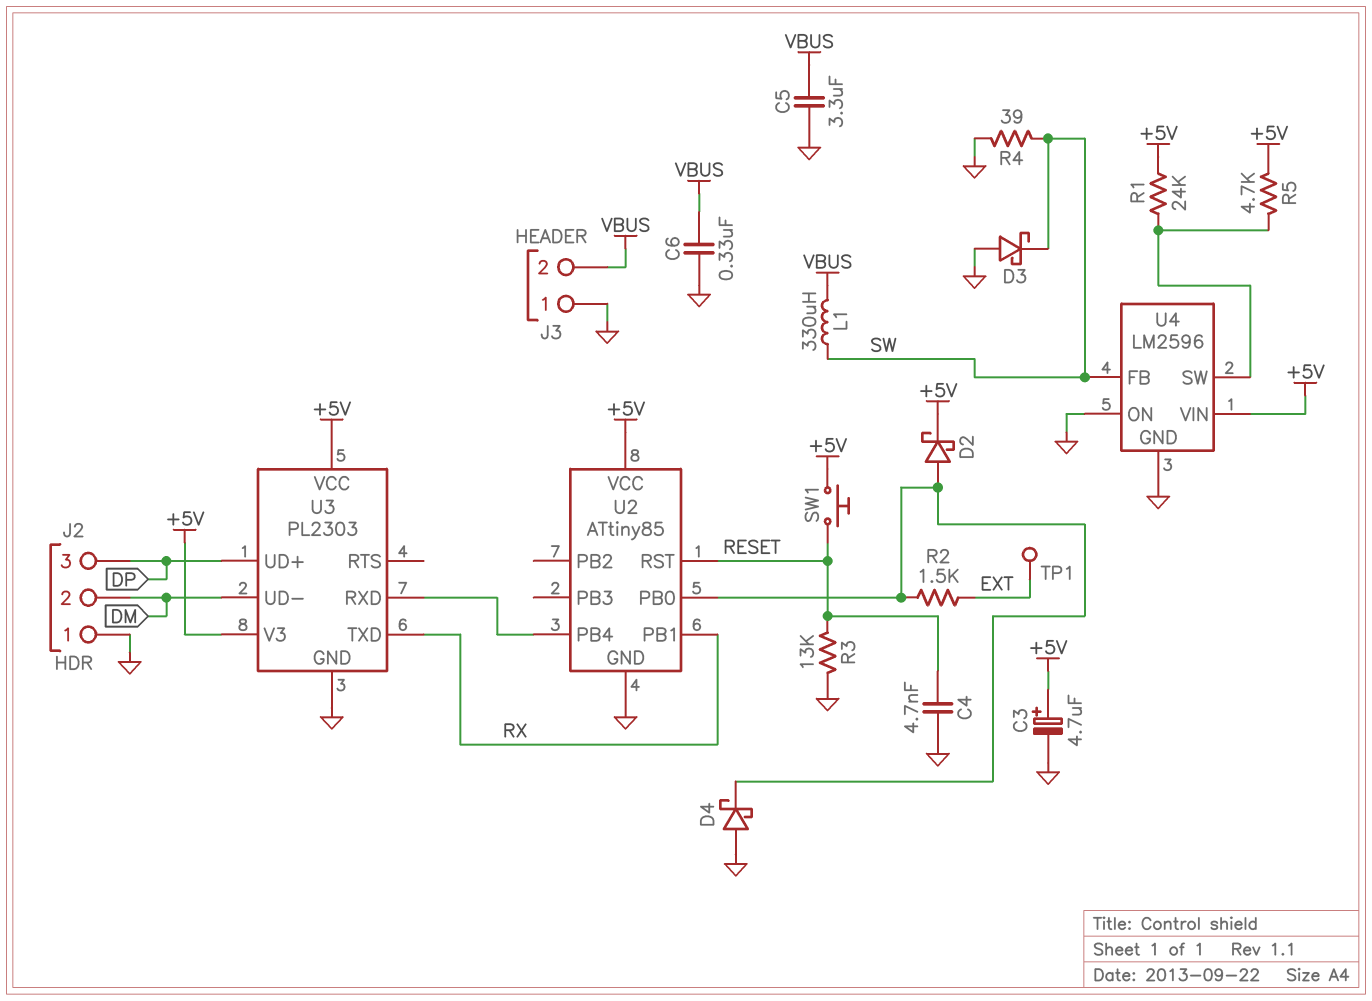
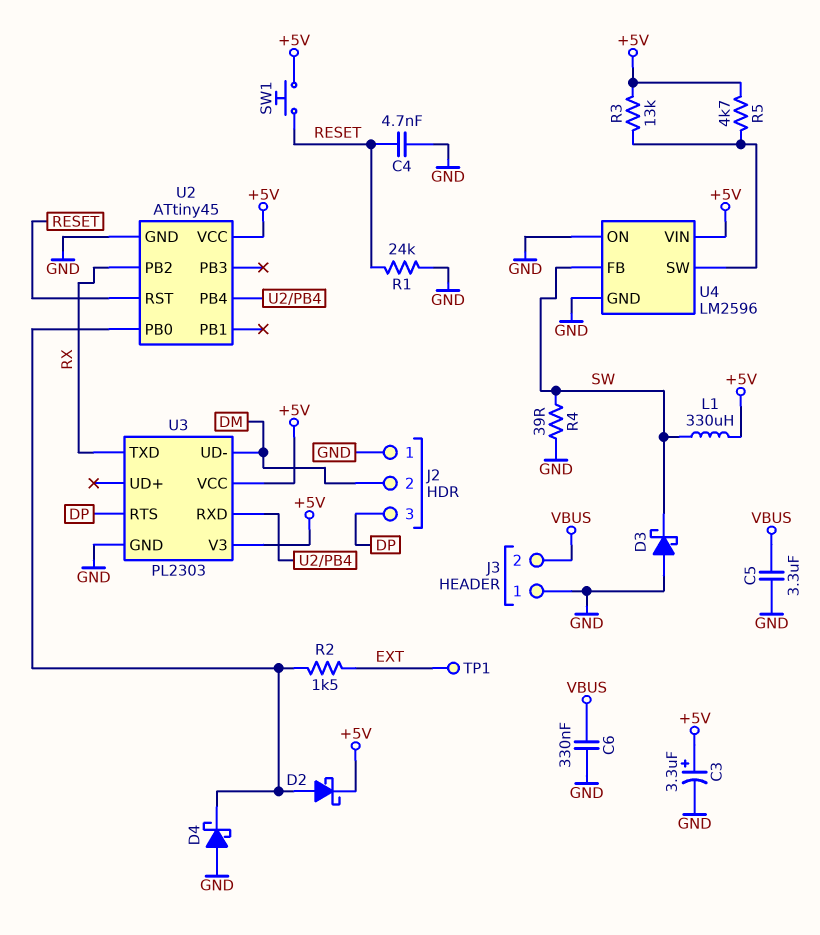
C3: 4.7uF (plus +5V, minus GND) -> 3.3uF (plus +5V, minus GND)
L1: 330uH (SW, VBUS) -> 330uH (+5V, SW)
R1: 24k (+5V, U4/SW) -> 24k (GND, RESET)
R3: 13k (GND, RESET) -> 13k (+5V, U4/SW)
U2: ATtiny85 -> ATtiny45
U2 pin PB1: RX -> none
U2 pin PB2: none -> RX
U3 pin RTS: none -> DP
U3 pin UD+: DP -> none

